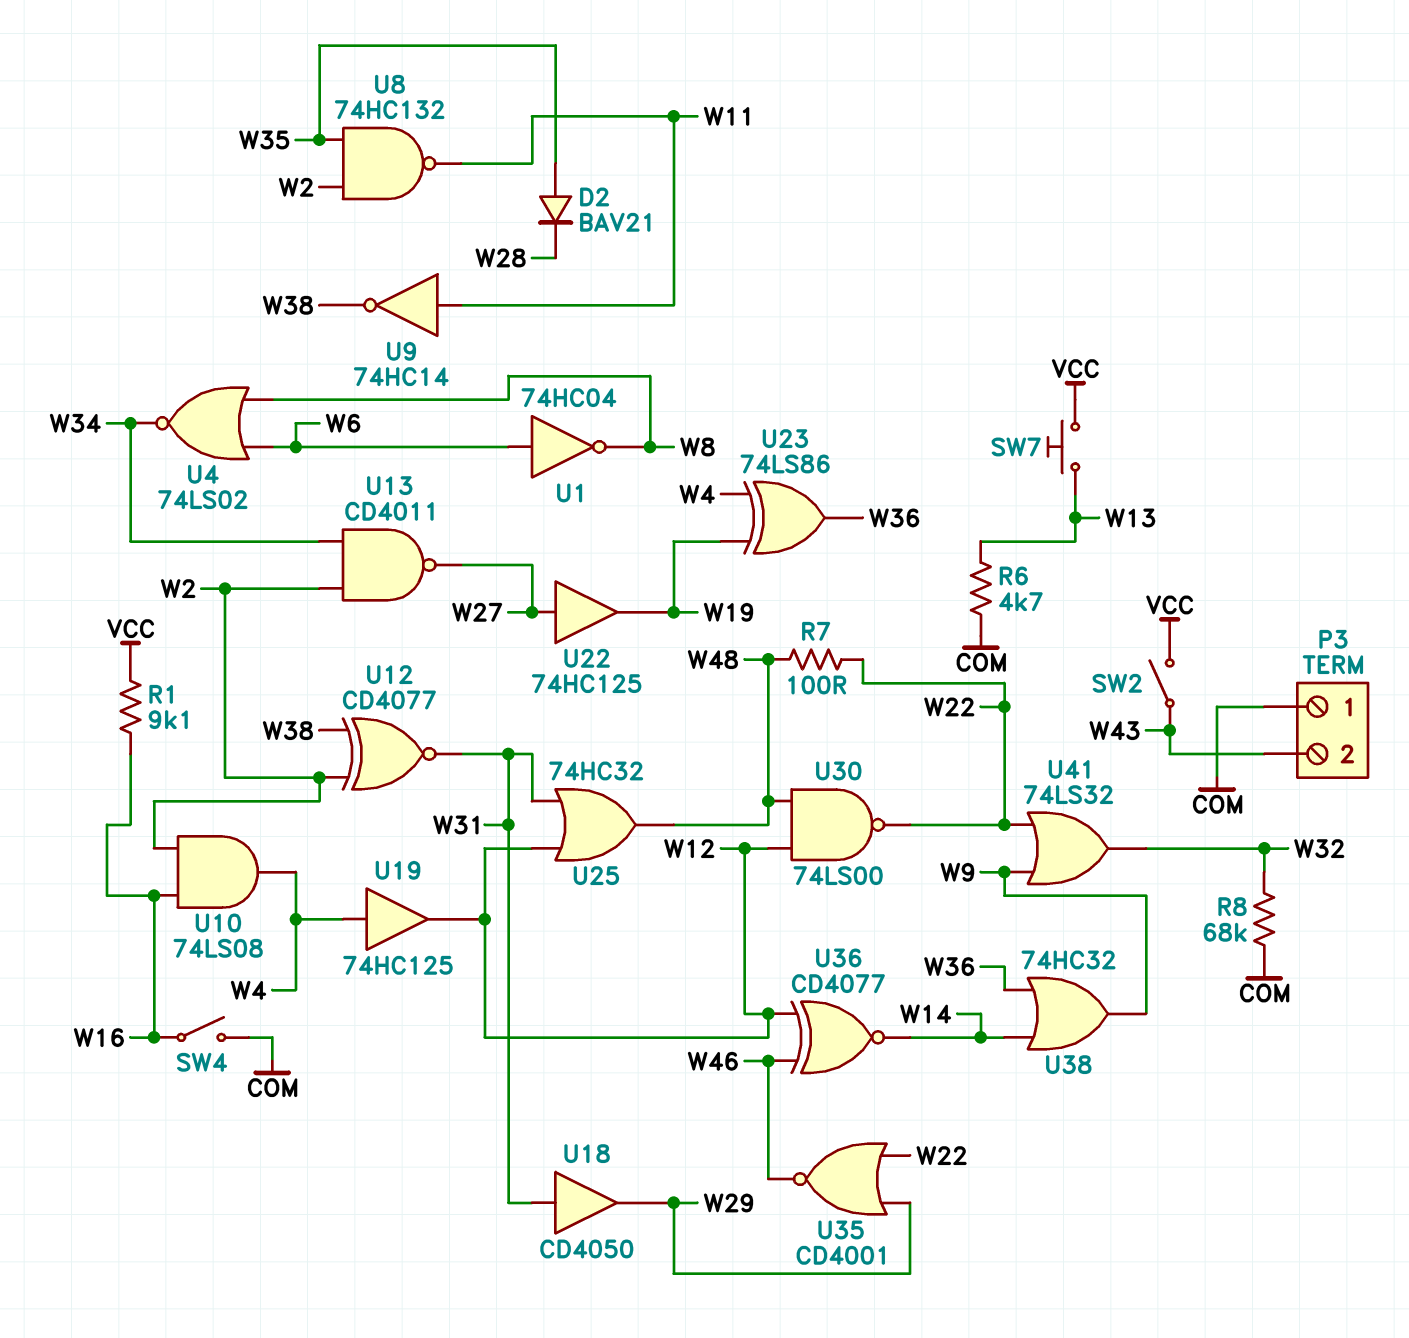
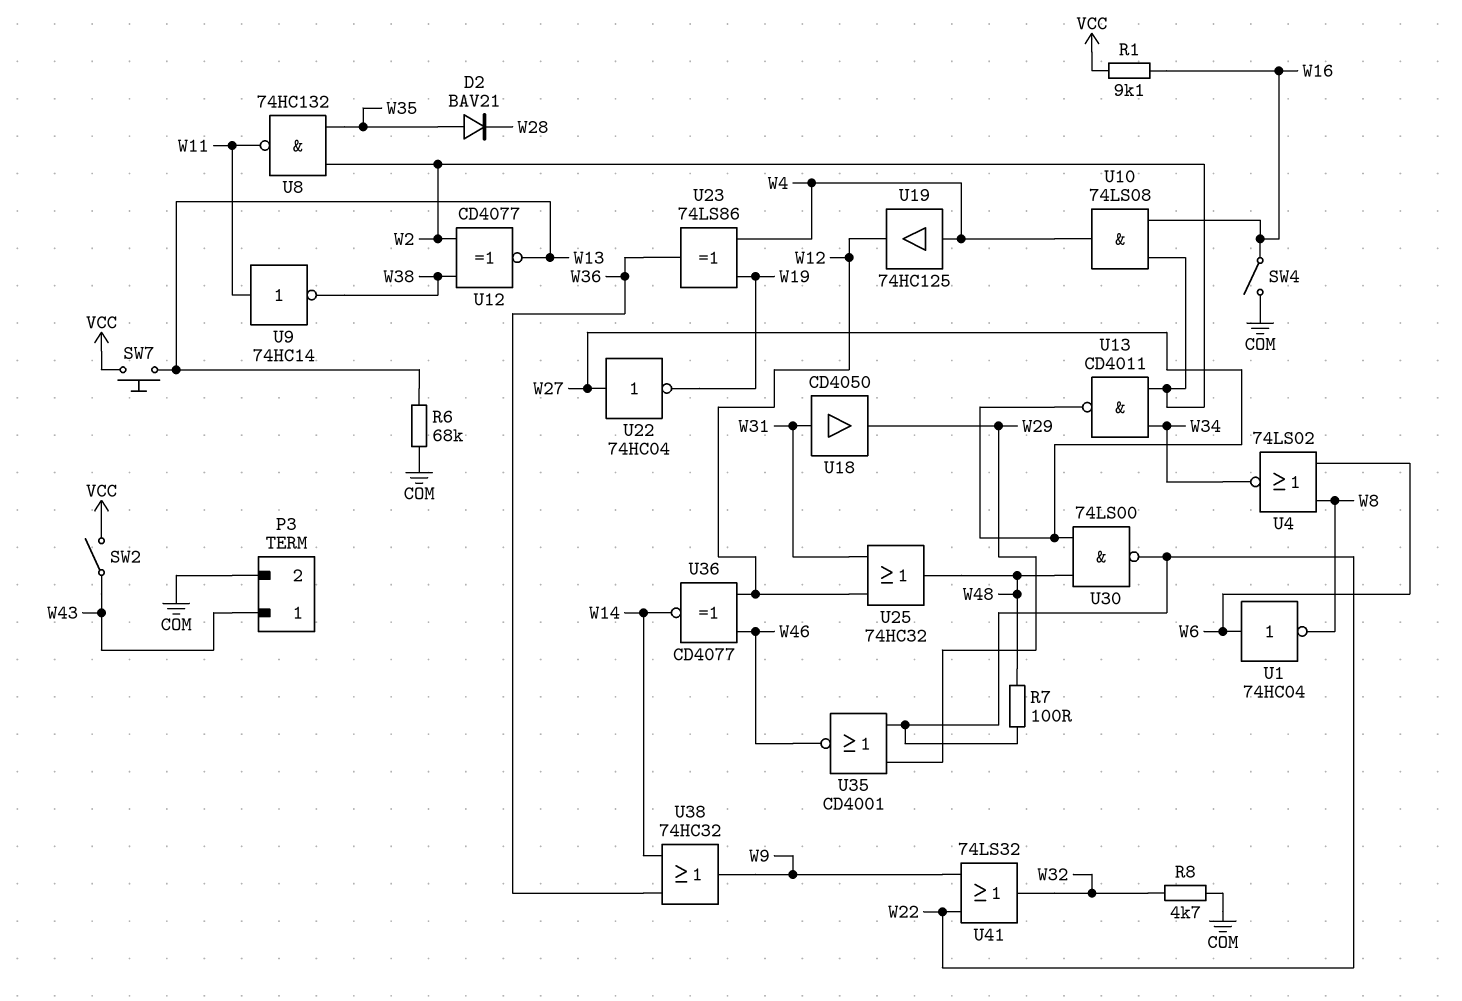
P3 pin 1: COM -> W43
P3 pin 2: W43 -> COM
R6: 4.7k (COM, W13) -> 68k (COM, W13)
R8: 68k (COM, W32) -> 4.7k (COM, W32)
U12: XNOR CD4077 (in W2, in W38, out W31) -> XNOR CD4077 (in W2, in W38, out W13)
U22: buffer 74HC125 (in W27, out W19) -> NOT 74HC04 (in W27, out W19)
U30: NAND 74LS00 (in W12, in W48, out W22) -> NAND 74LS00 (in W27, in W48, out W22)

